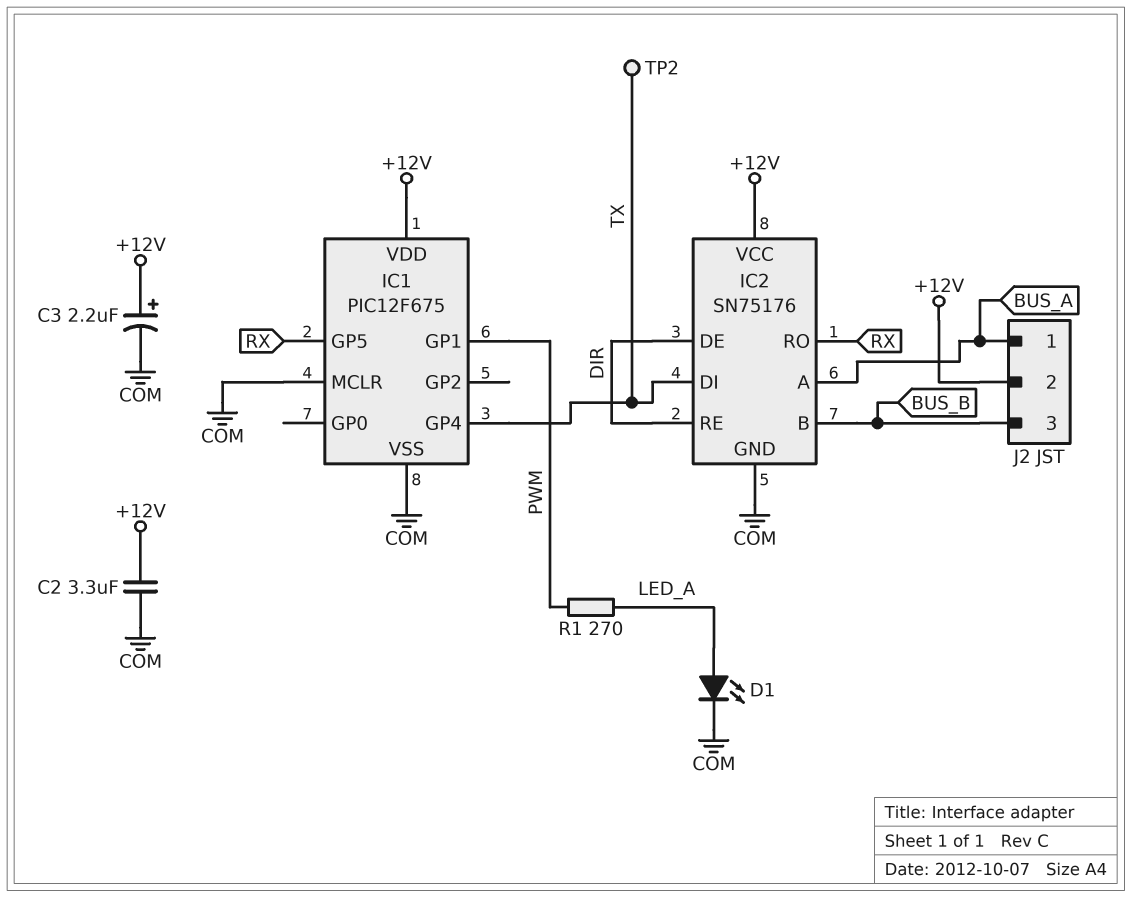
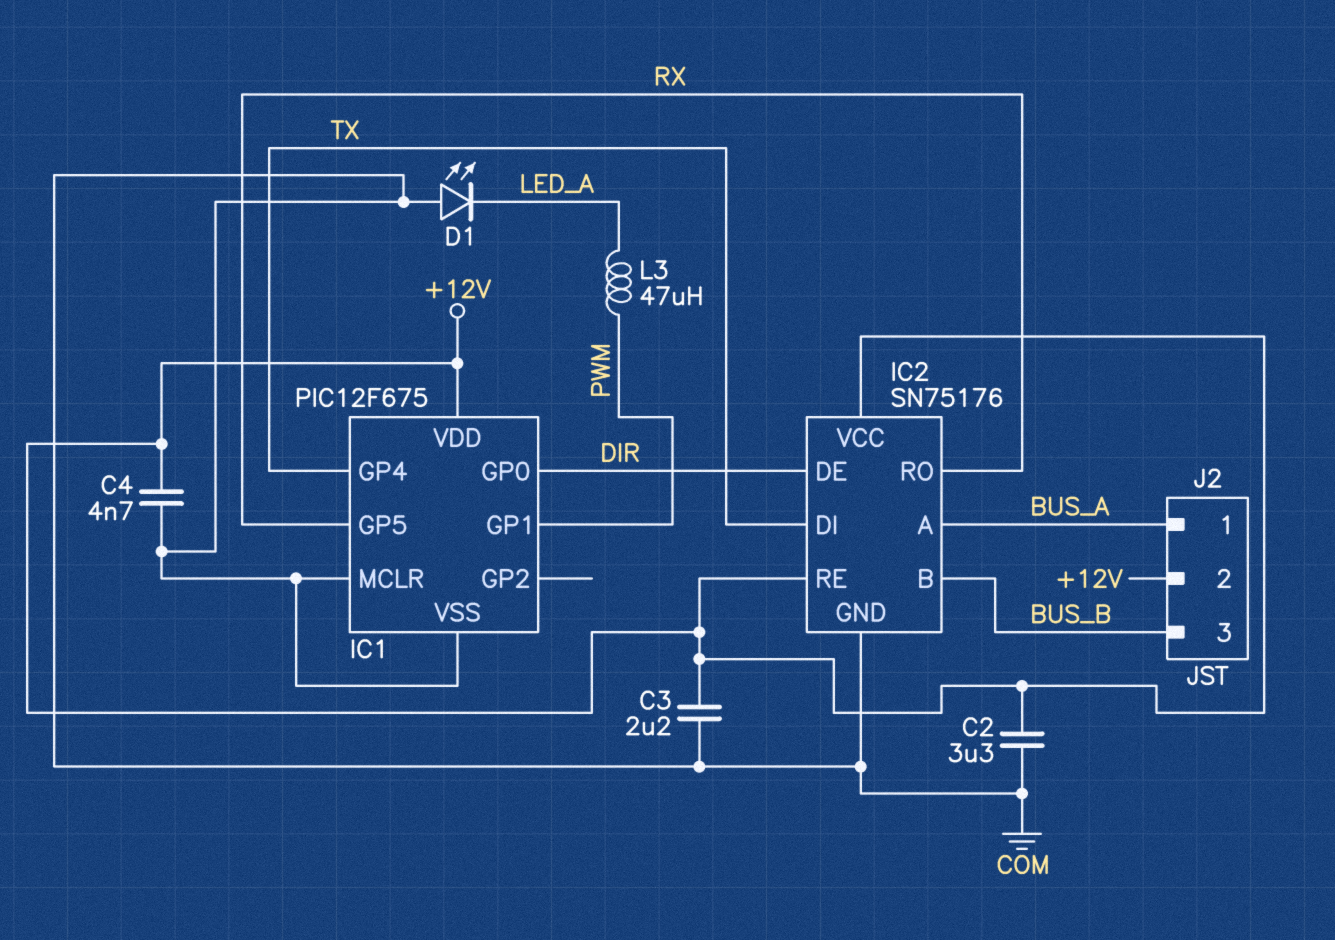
C3: 2.2uF (plus +12V, minus COM) -> 2.2uF (+12V, COM)
C4: none -> 4.7nF (+12V, COM)
D1: LED (A LED_A, K COM) -> LED (A COM, K LED_A)
IC1 pin GP0: none -> DIR
IC2 pin RE: DIR -> +12V
L3: none -> 47uH (LED_A, PWM)
R1: 270 (LED_A, PWM) -> none
TP2: test point (TX) -> none

